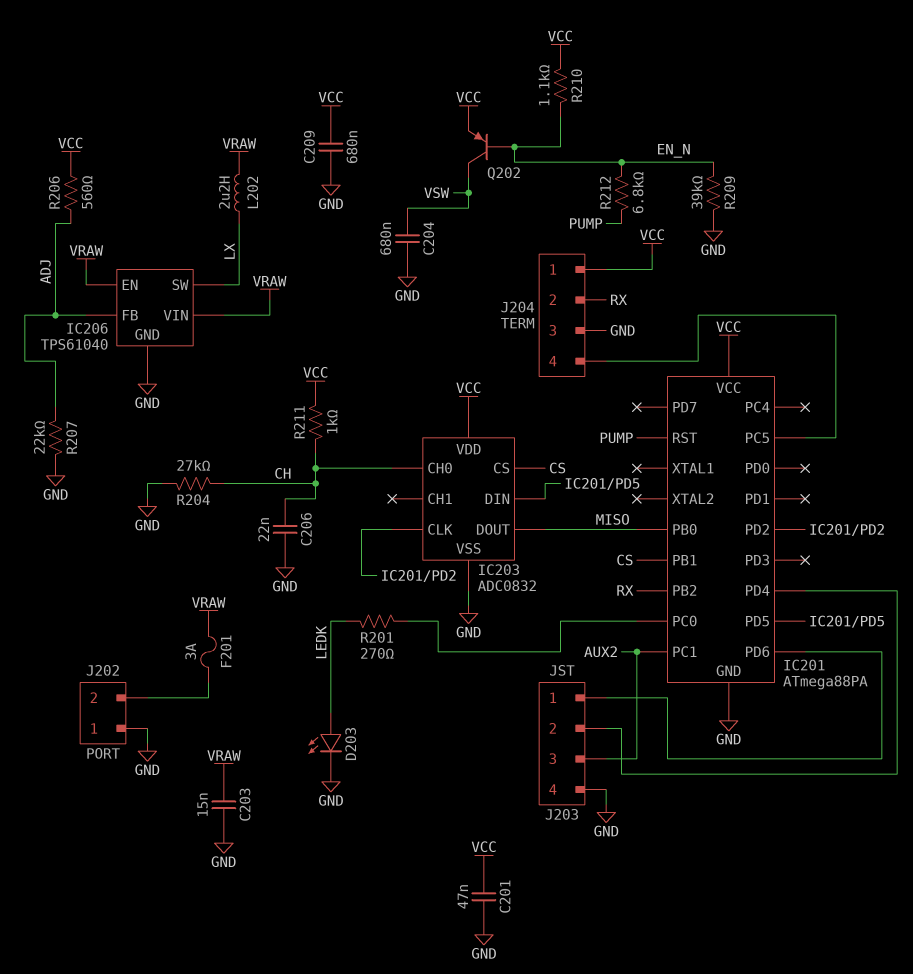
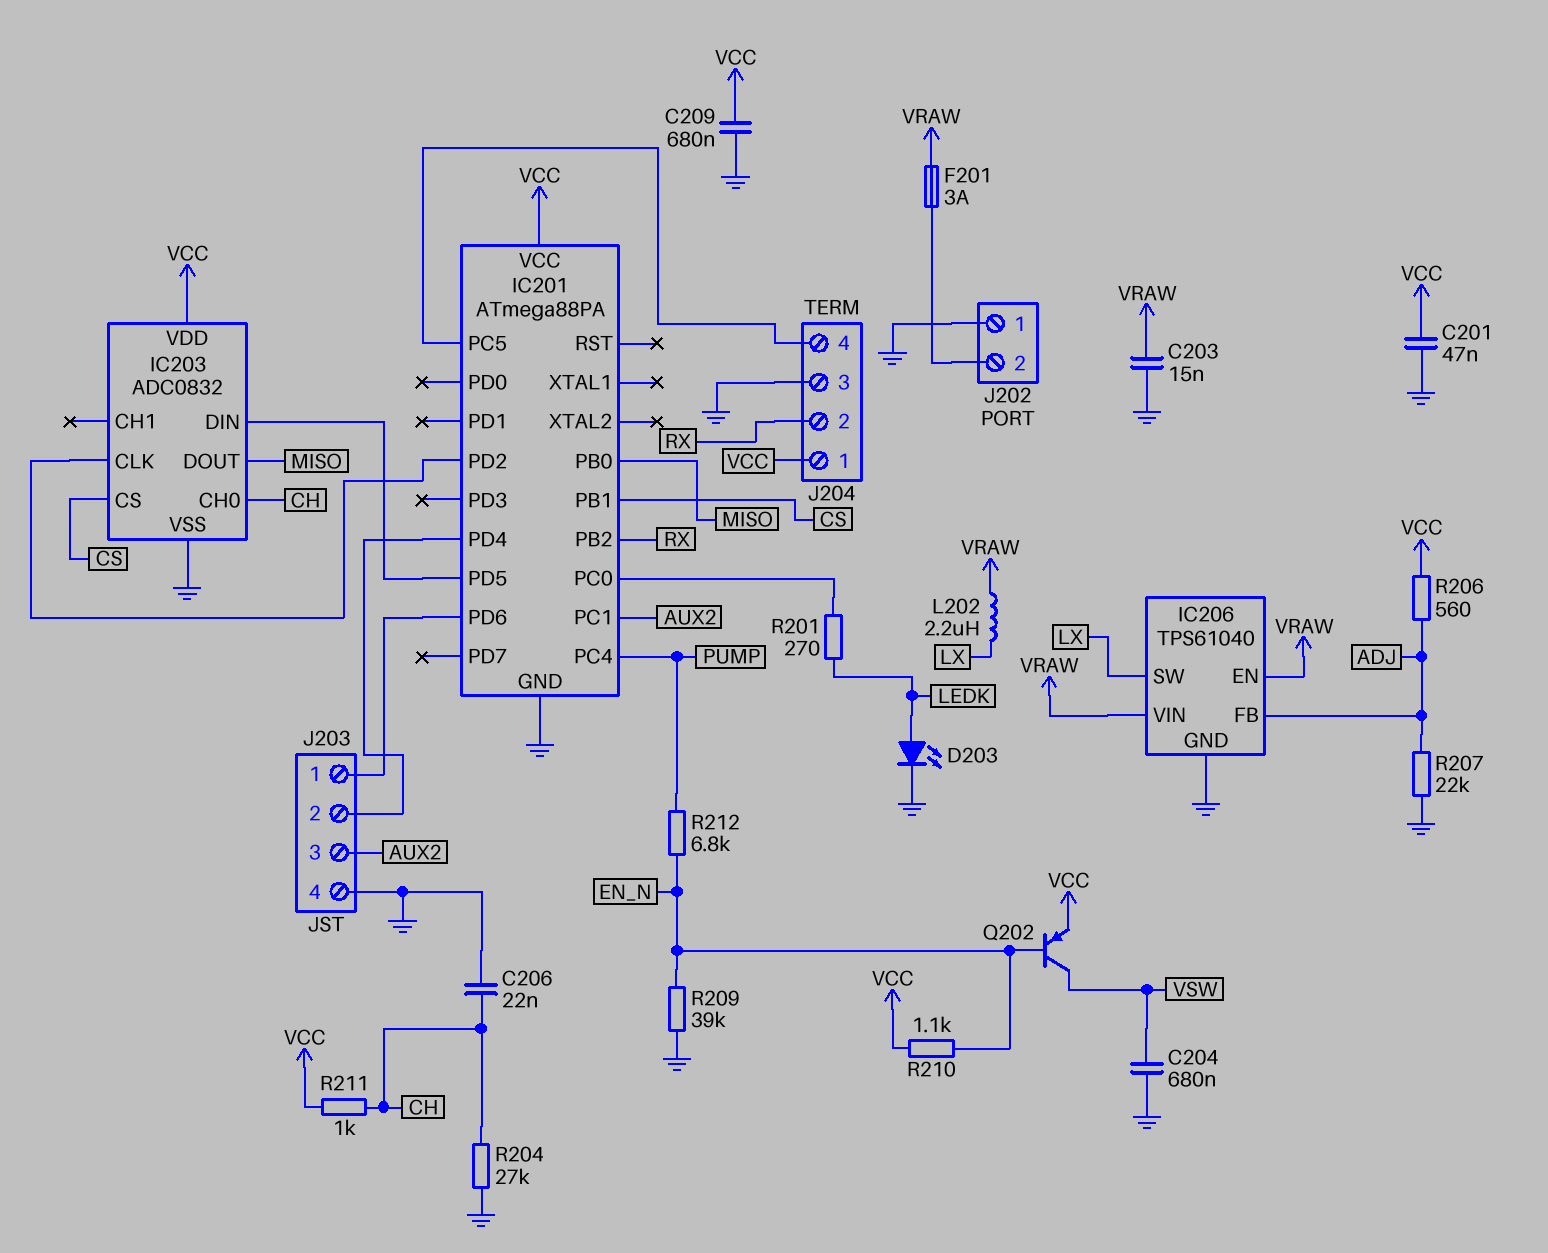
IC201 pin PC4: none -> PUMP
IC201 pin RST: PUMP -> none

